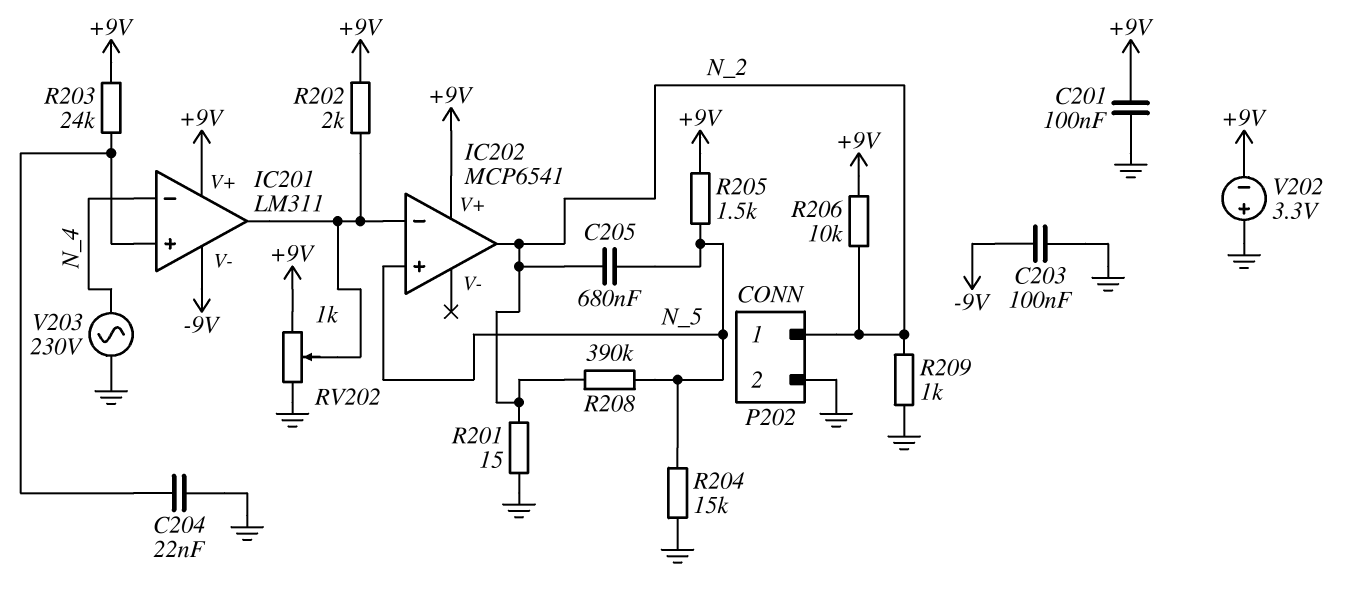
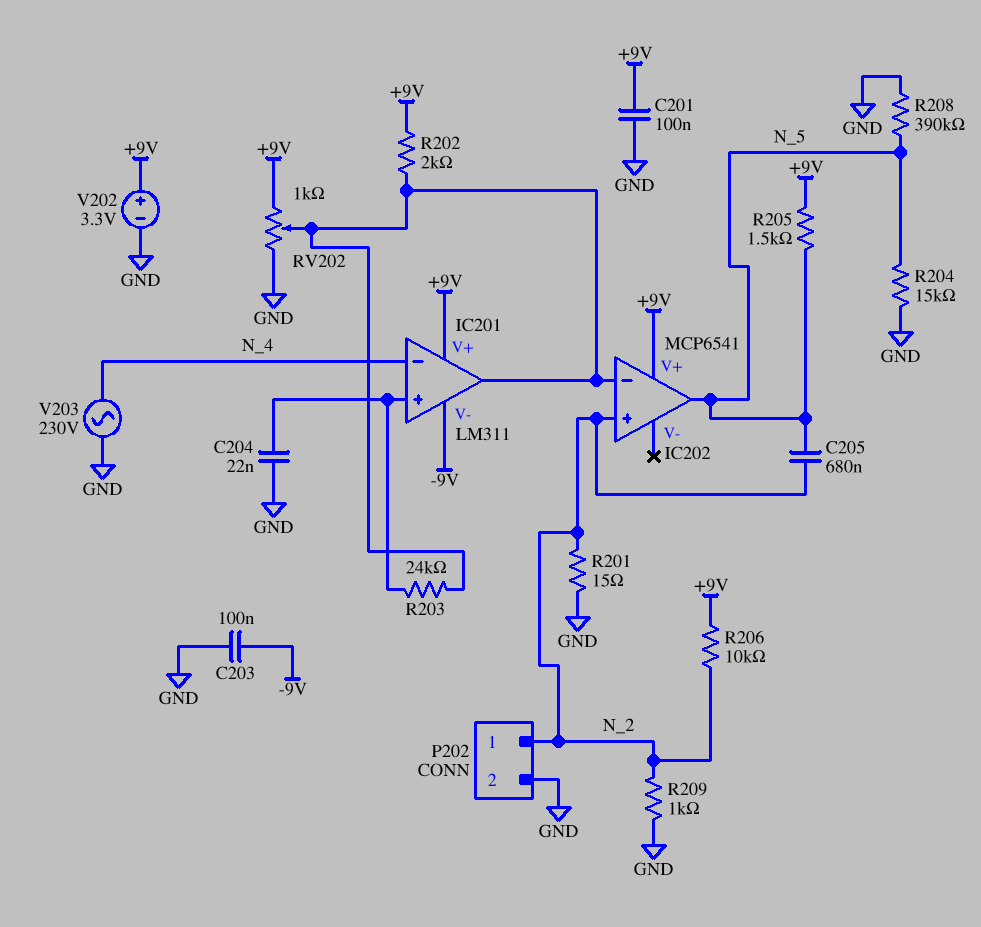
IC202 pin in+: N_5 -> N_2
IC202 pin out: N_2 -> N_5
R203: 24k (+9V, IC201/in+) -> 24k (IC201/in+, IC201/out)
R208: 390k (N_2, N_5) -> 390k (GND, N_5)
V202: 3.3V (plus GND, minus +9V) -> 3.3V (plus +9V, minus GND)

